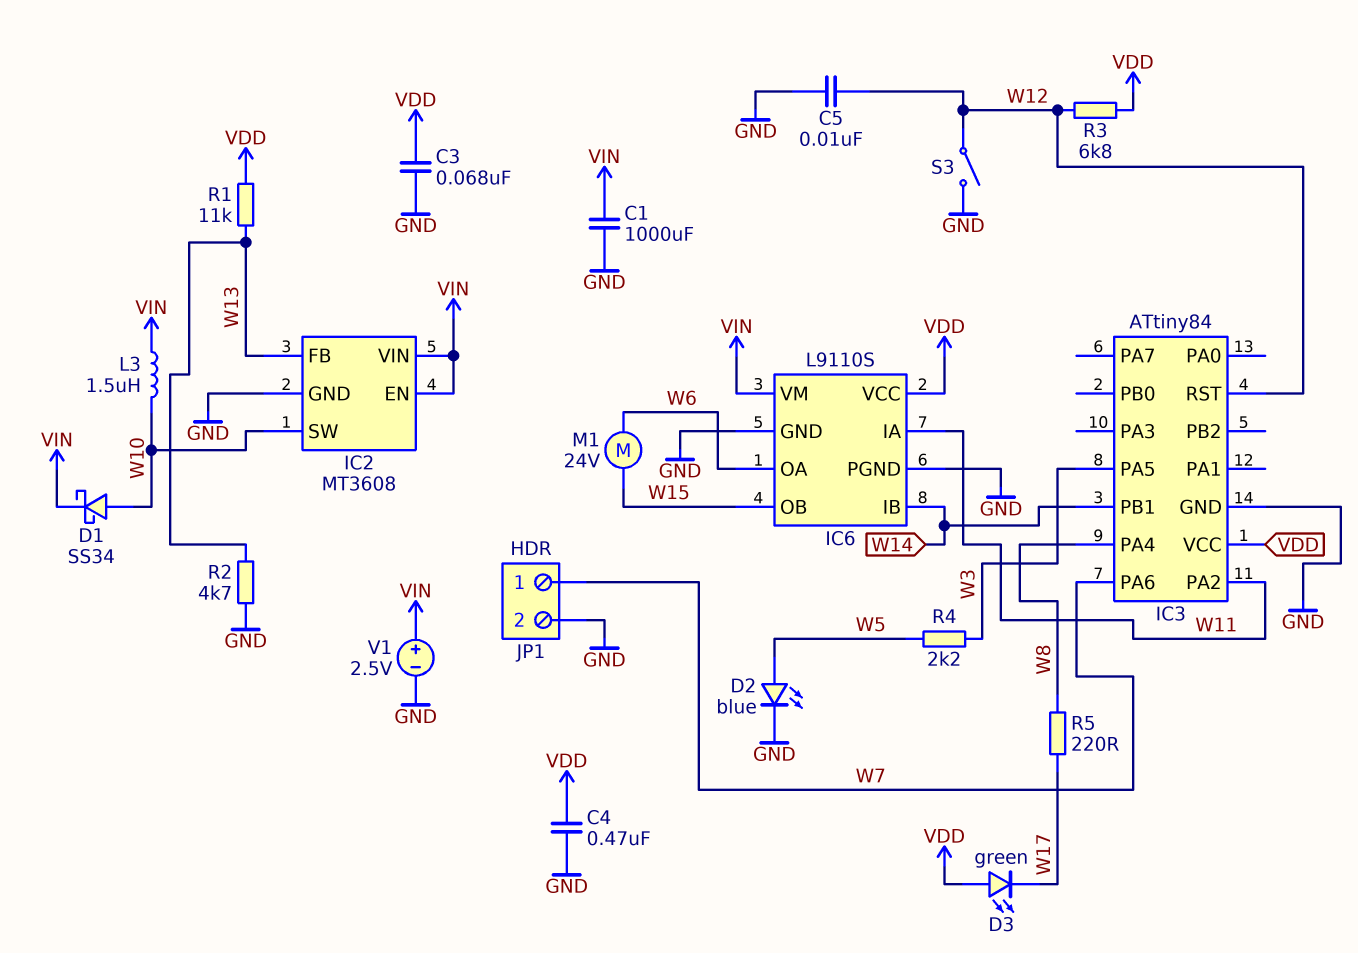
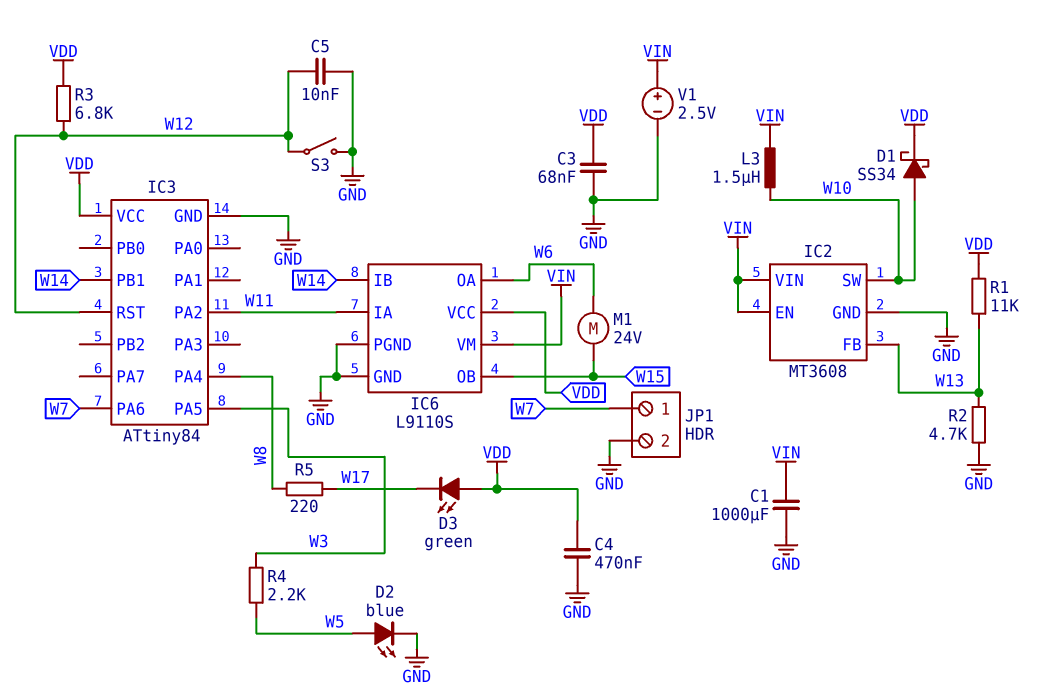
D1: schottky SS34 (A W10, K VIN) -> schottky SS34 (A W10, K VDD)

